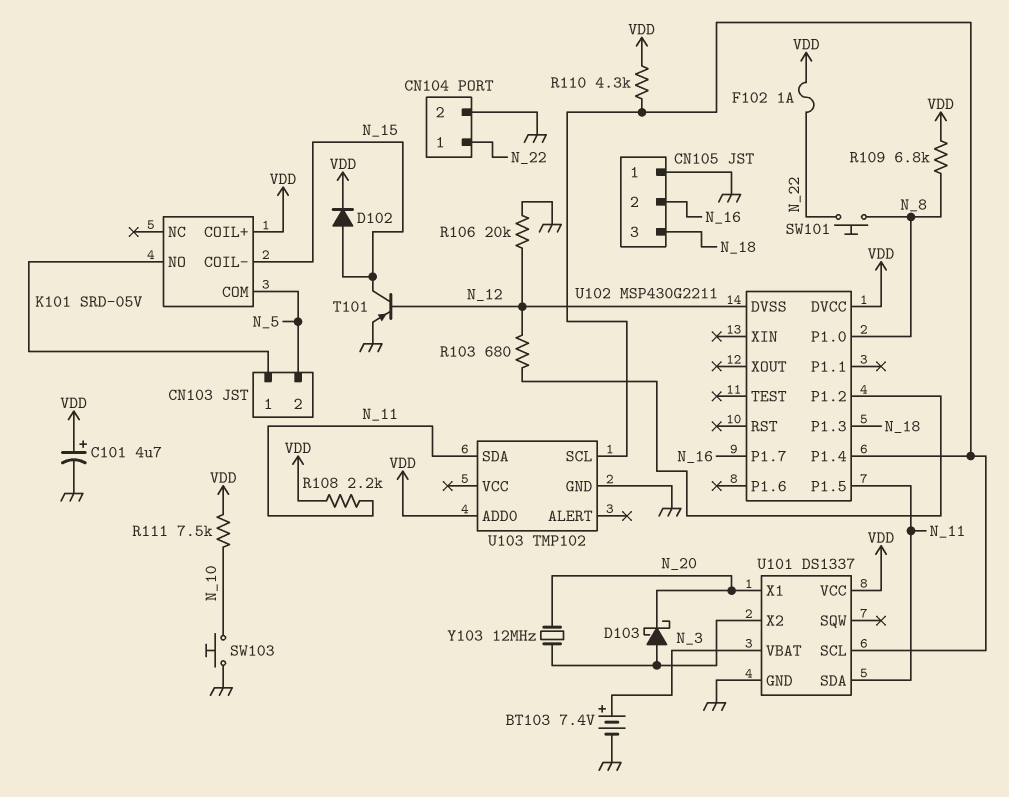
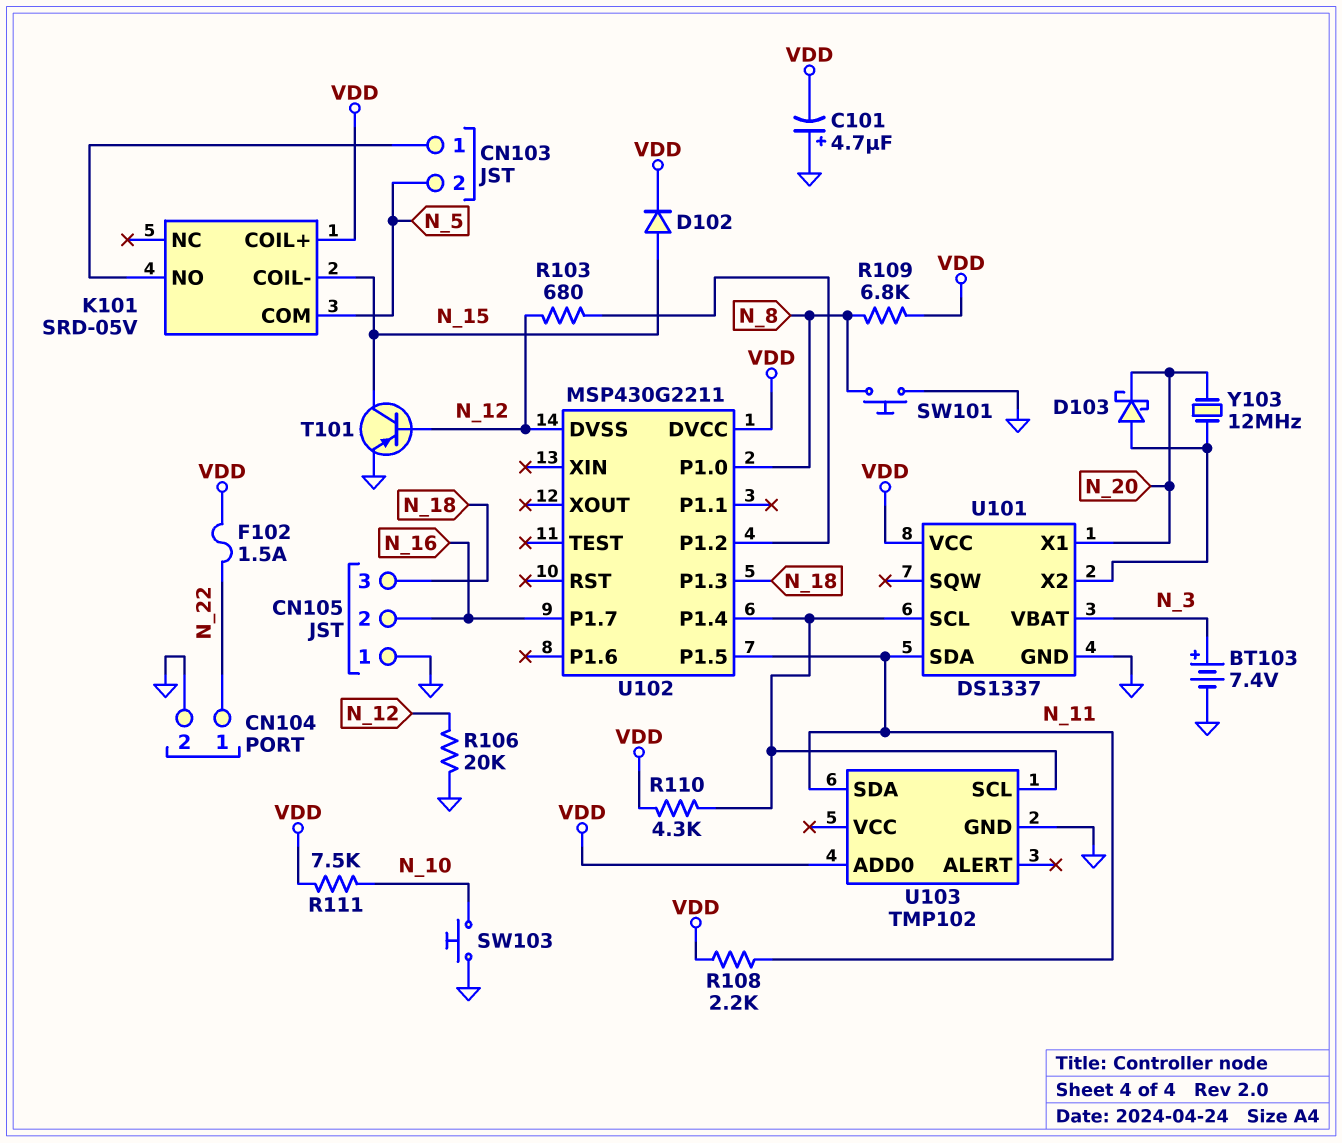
C101: 4.7uF (plus VDD, minus GND) -> 4.7uF (plus GND, minus VDD)
F102: 1A (N_22, VDD) -> 1.5A (N_22, VDD)
SW101: button (N_8, N_22) -> button (GND, N_8)

